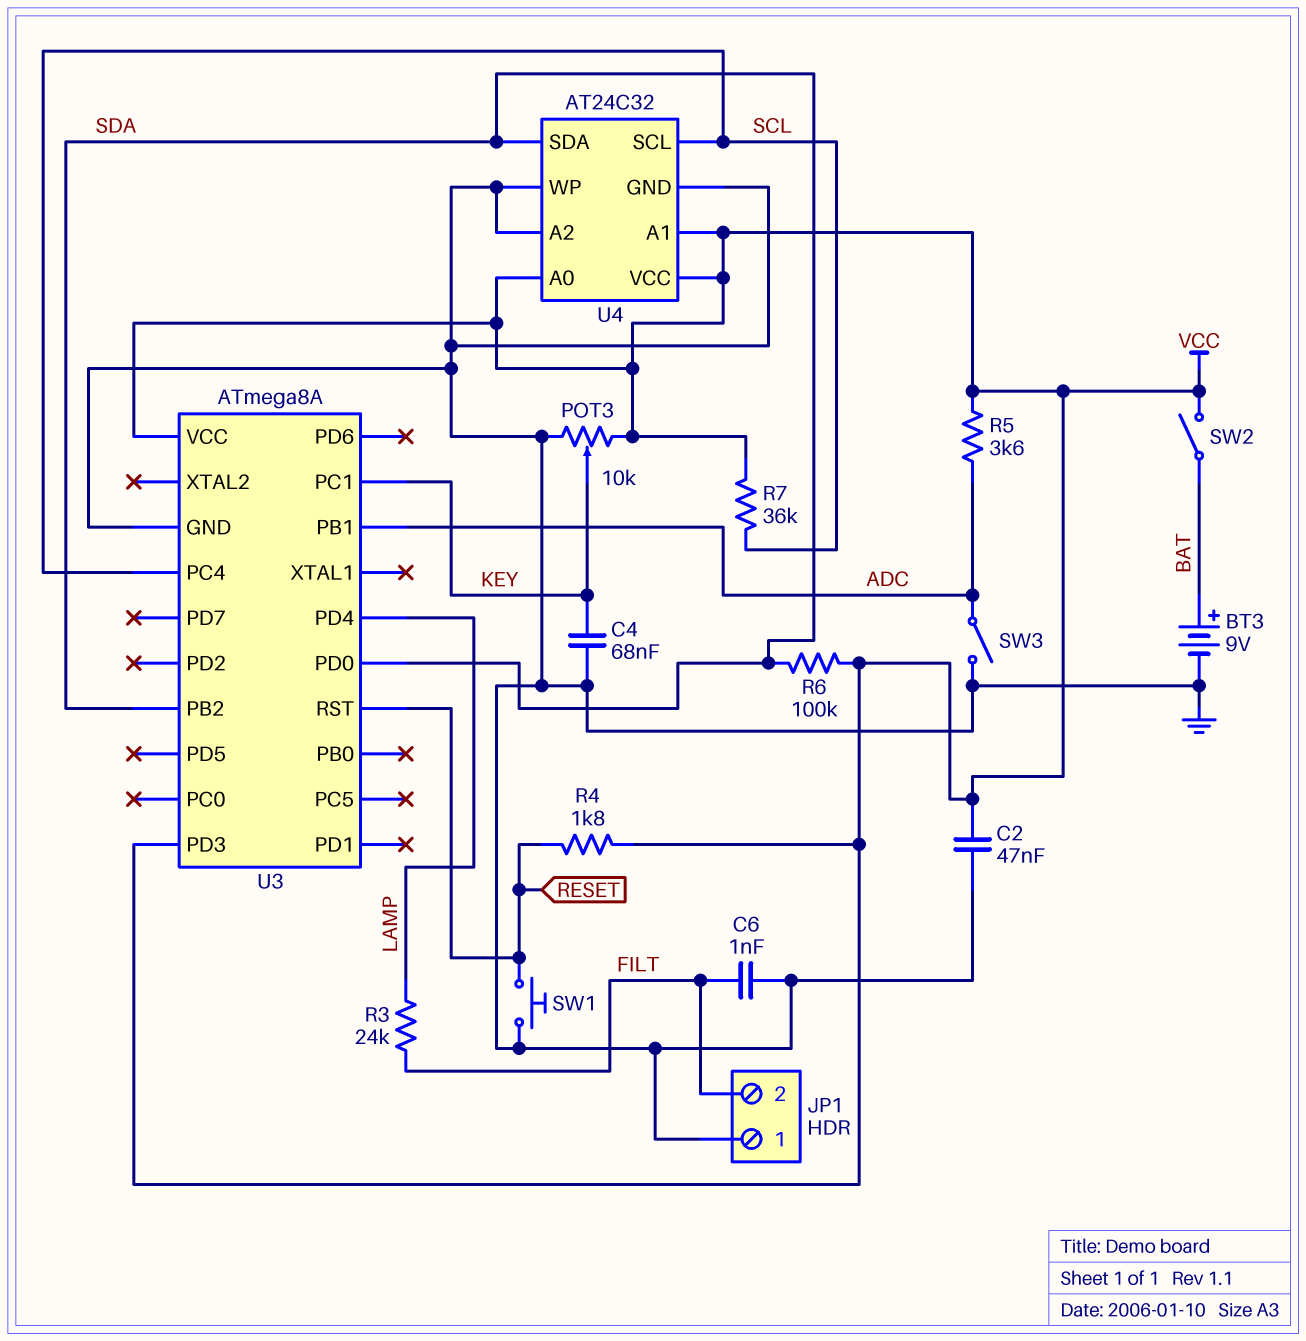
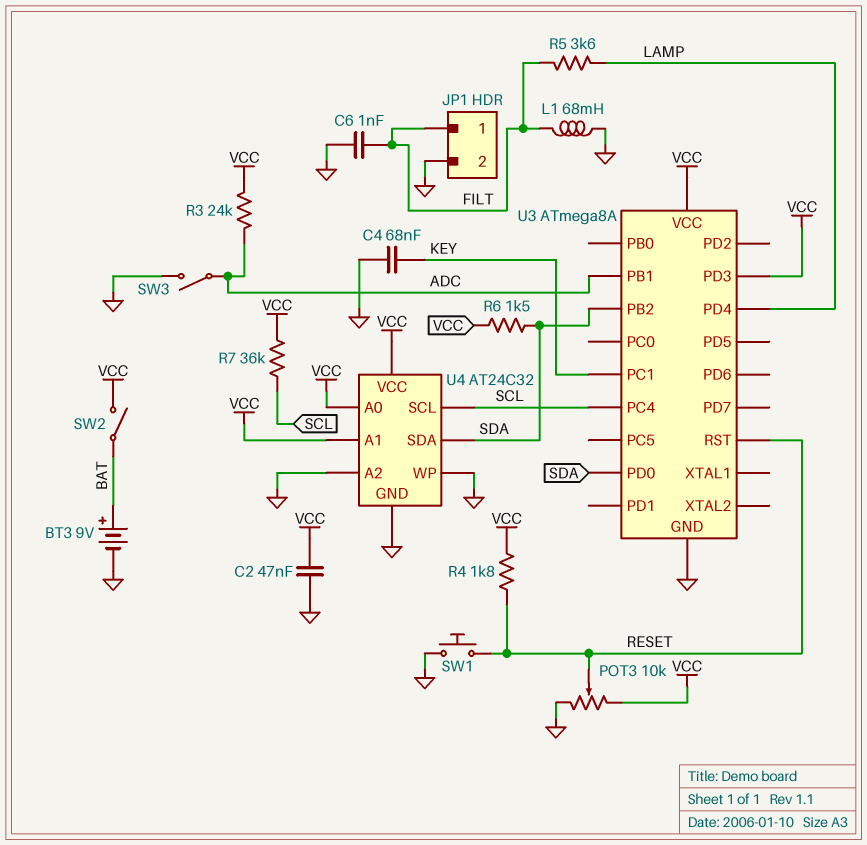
JP1 pin 1: GND -> FILT
JP1 pin 2: FILT -> GND
L1: none -> 68mH (FILT, GND)
POT3: 10k (GND, VCC, wiper KEY) -> 10k (GND, VCC, wiper RESET)
R3: 24k (FILT, LAMP) -> 24k (ADC, VCC)
R5: 3.6k (ADC, VCC) -> 3.6k (FILT, LAMP)
R6: 100k (SDA, VCC) -> 1.5k (SDA, VCC)

